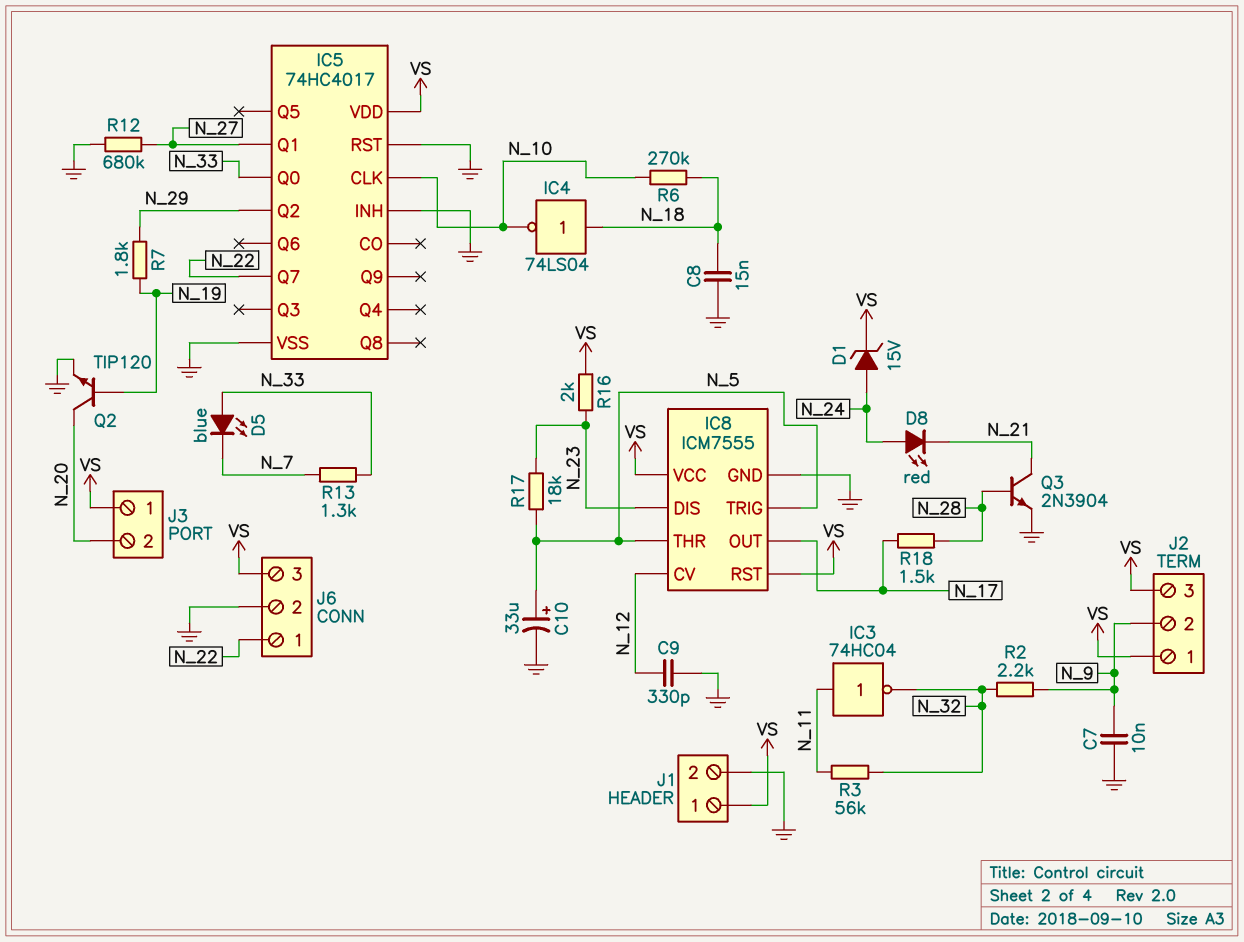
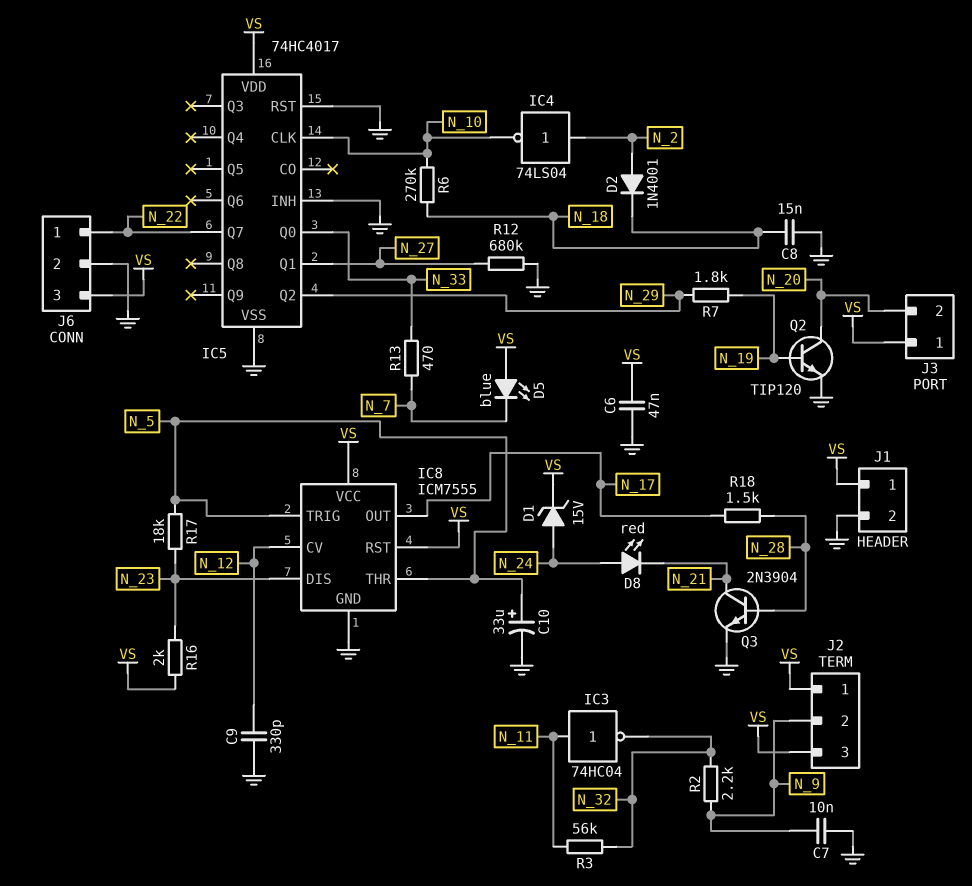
C6: none -> 47nF (GND, VS)
D2: none -> diode 1N4001 (A N_2, K N_18)
D5: LED blue (A N_33, K N_7) -> LED blue (A VS, K N_7)
IC4: NOT 74LS04 (in N_18, out N_10) -> NOT 74LS04 (in N_2, out N_10)
R13: 1.3k (N_7, N_33) -> 470 (N_7, N_33)

